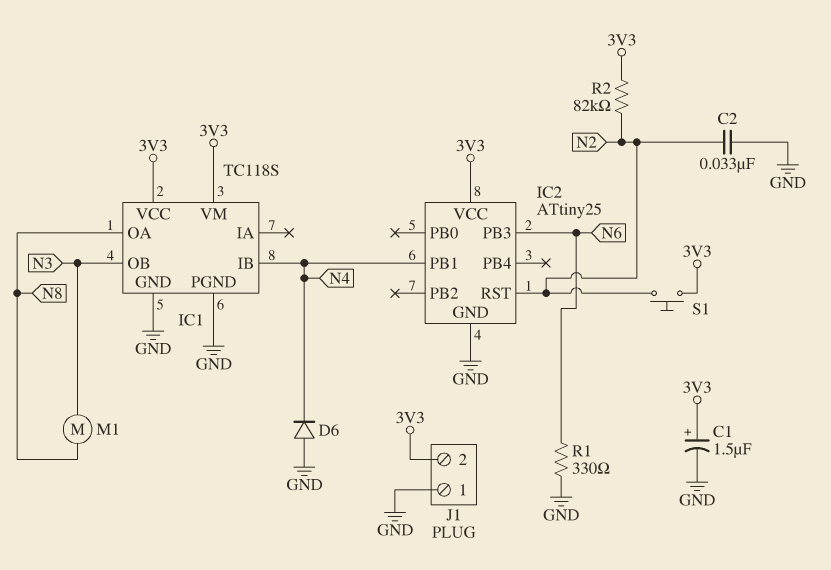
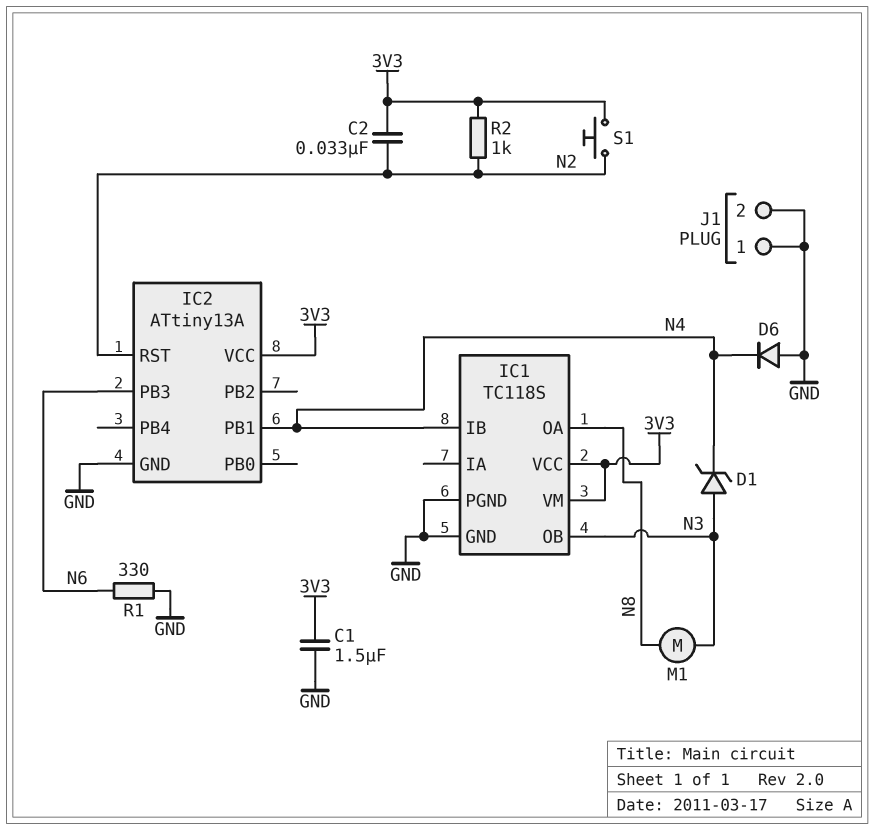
C1: 1.5uF (plus 3V3, minus GND) -> 1.5uF (3V3, GND)
C2: 33nF (GND, N2) -> 33nF (3V3, N2)
D1: none -> zener (A N3, K N4)
IC2: ATtiny25 -> ATtiny13A
J1 pin 2: 3V3 -> GND
R2: 82k (3V3, N2) -> 1k (3V3, N2)

